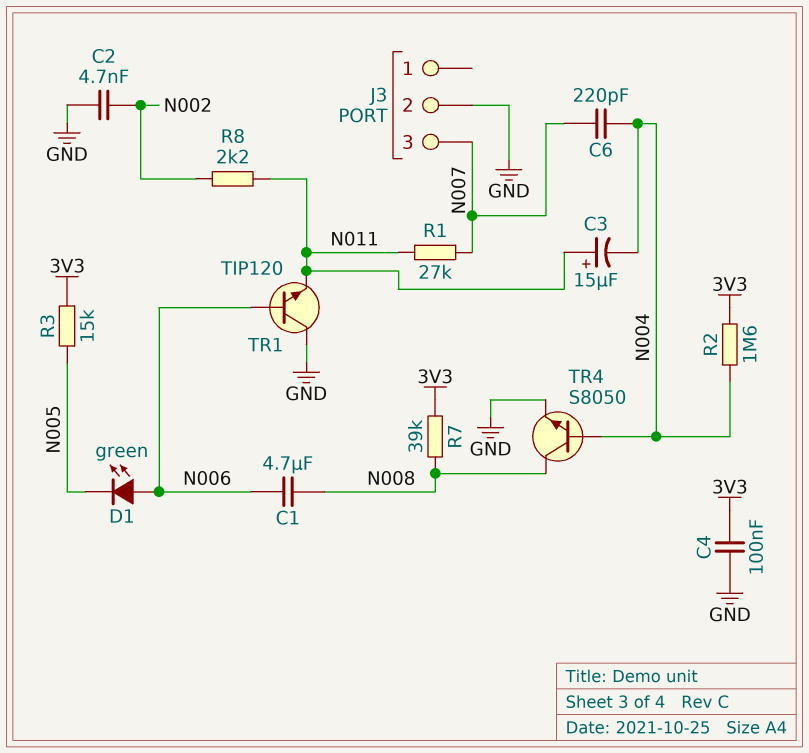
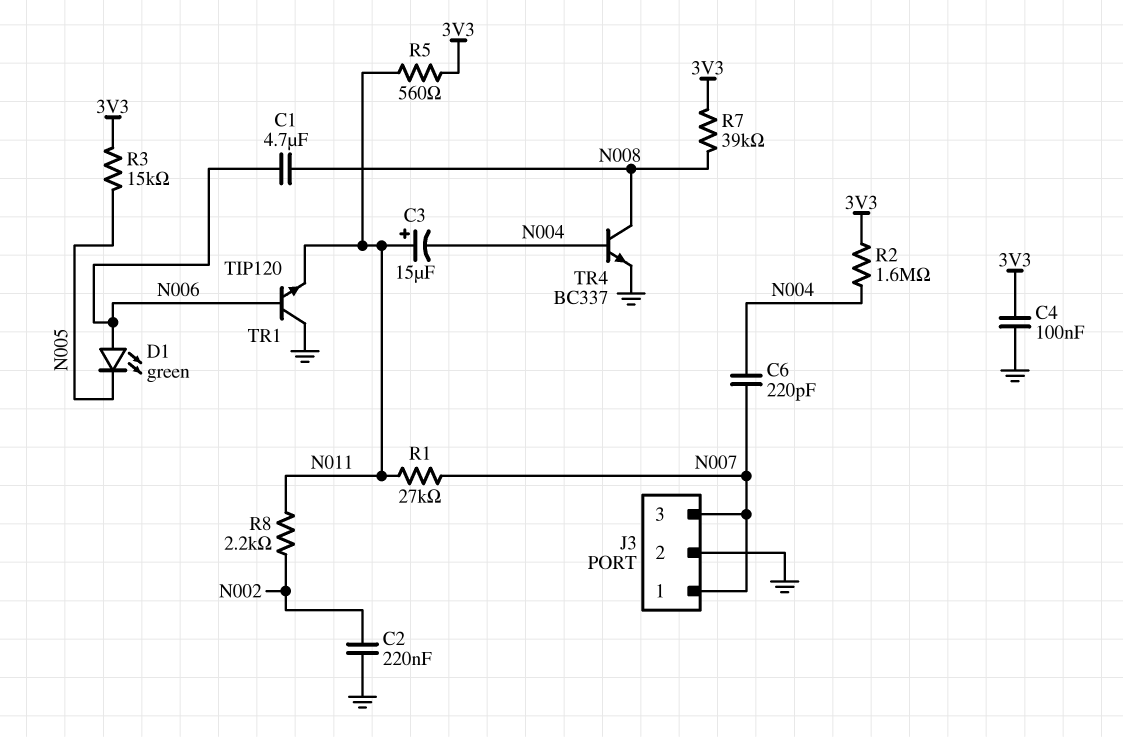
C2: 4.7nF (GND, N002) -> 220nF (GND, N002)
J3 pin 1: none -> N007
R5: none -> 560 (3V3, N011)
TR4: NPN S8050 (B N004, C N008, E GND) -> NPN BC337 (B N004, C N008, E GND)

